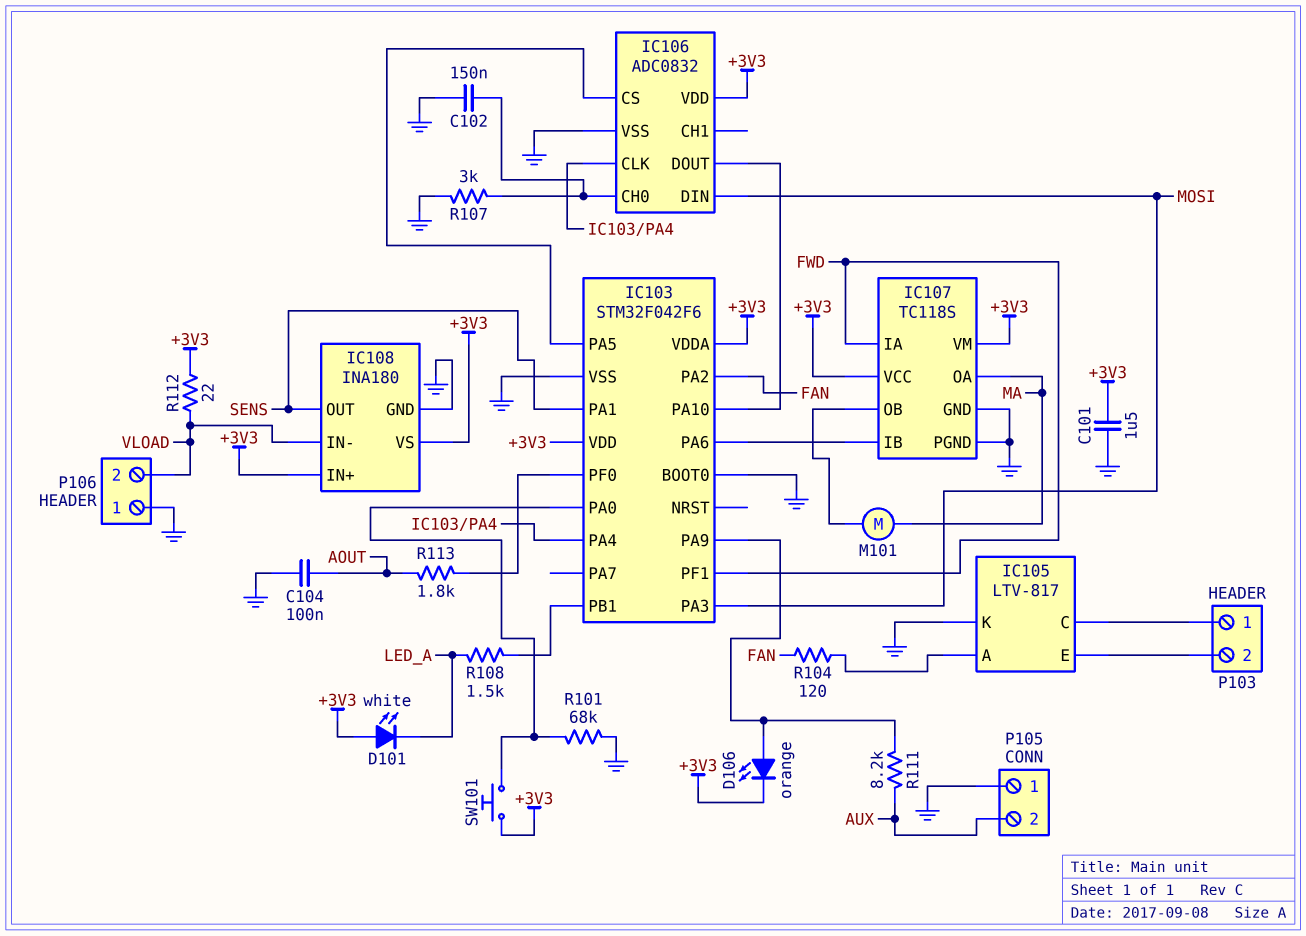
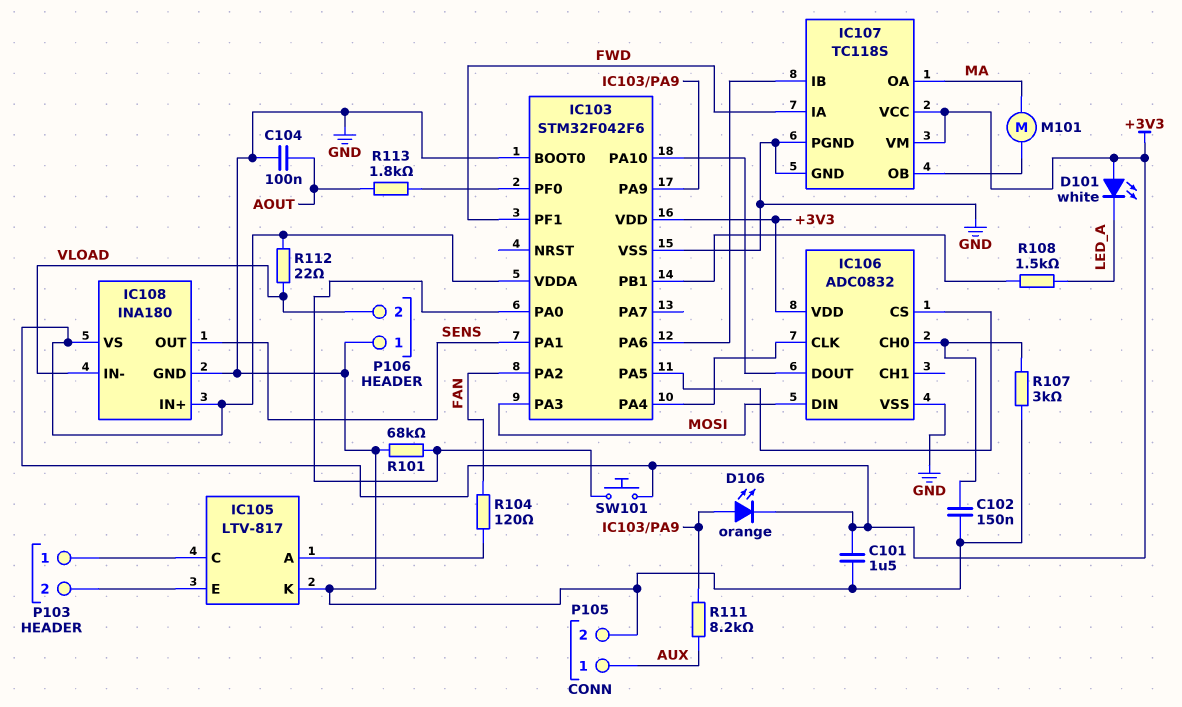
P105 pin 1: GND -> AUX
P105 pin 2: AUX -> GND

